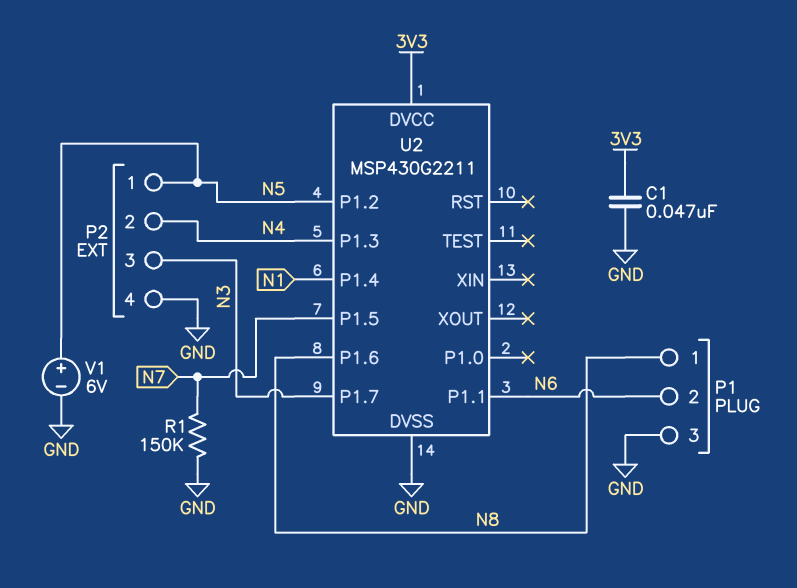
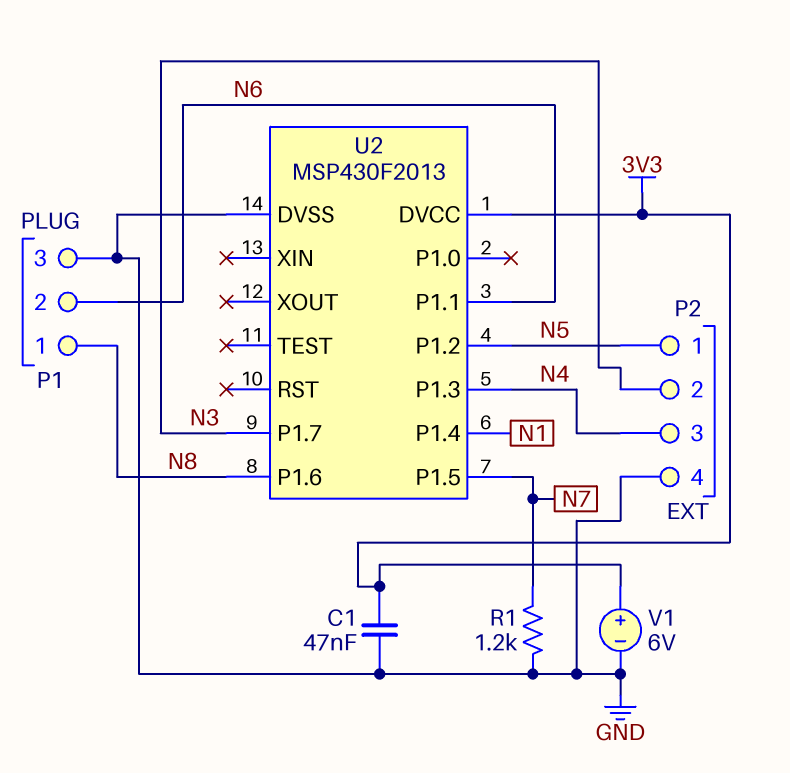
P2 pin 2: N4 -> N3
P2 pin 3: N3 -> N4
R1: 150k (GND, N7) -> 1.2k (GND, N7)
U2: MSP430G2211 -> MSP430F2013
V1: 6V (plus N5, minus GND) -> 6V (plus 3V3, minus GND)

